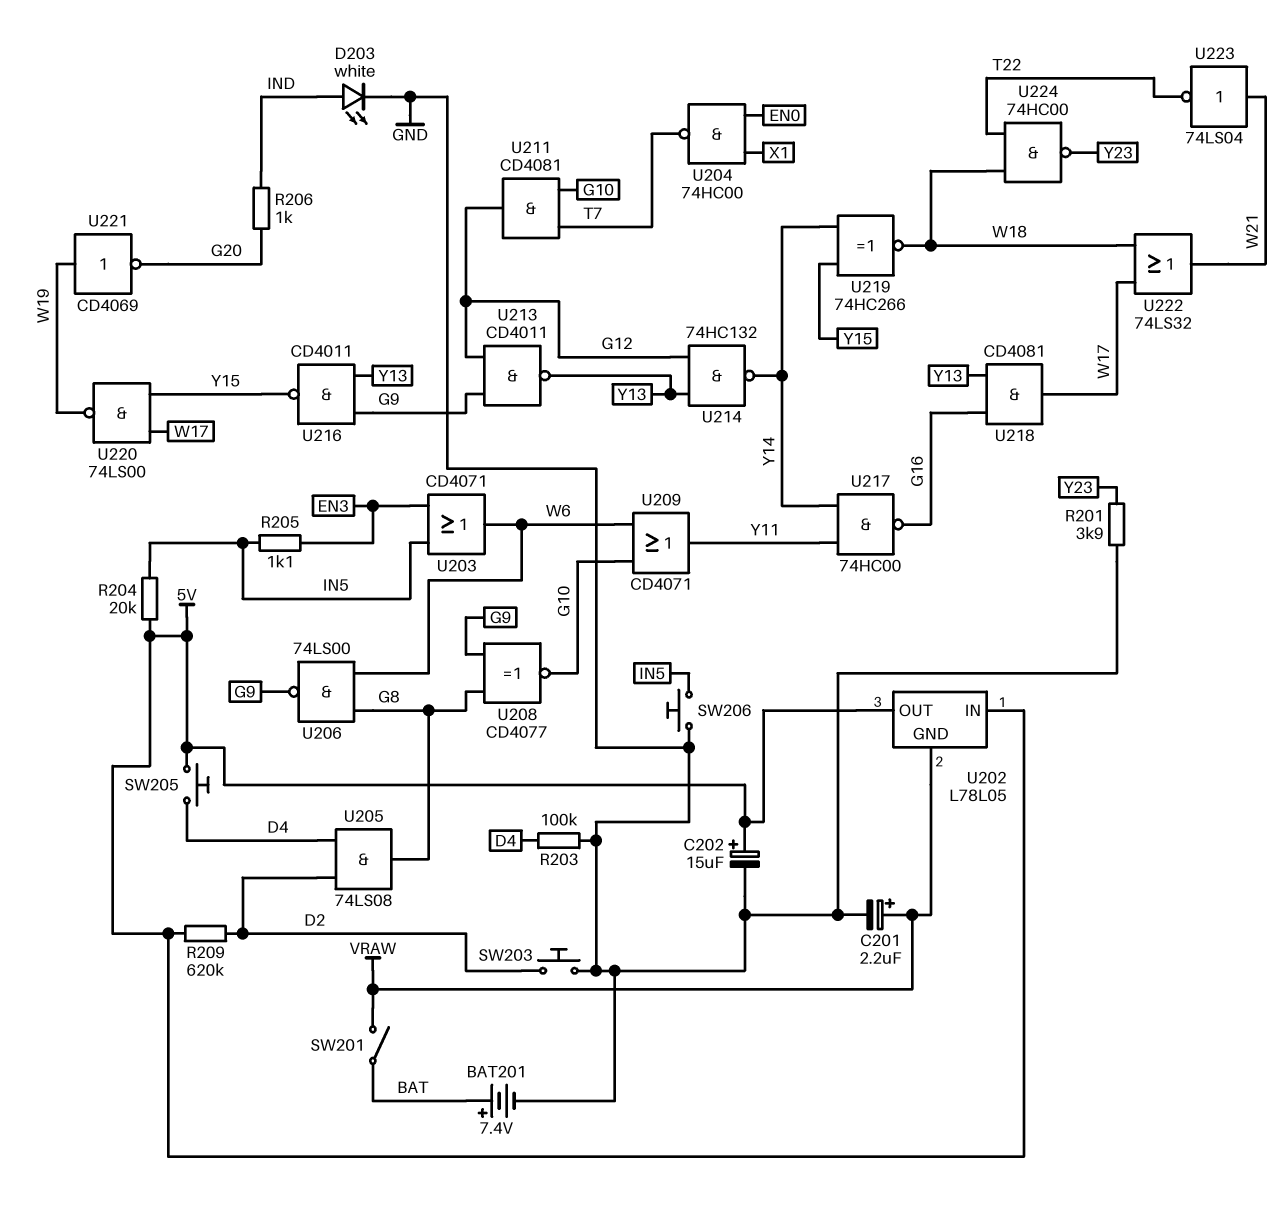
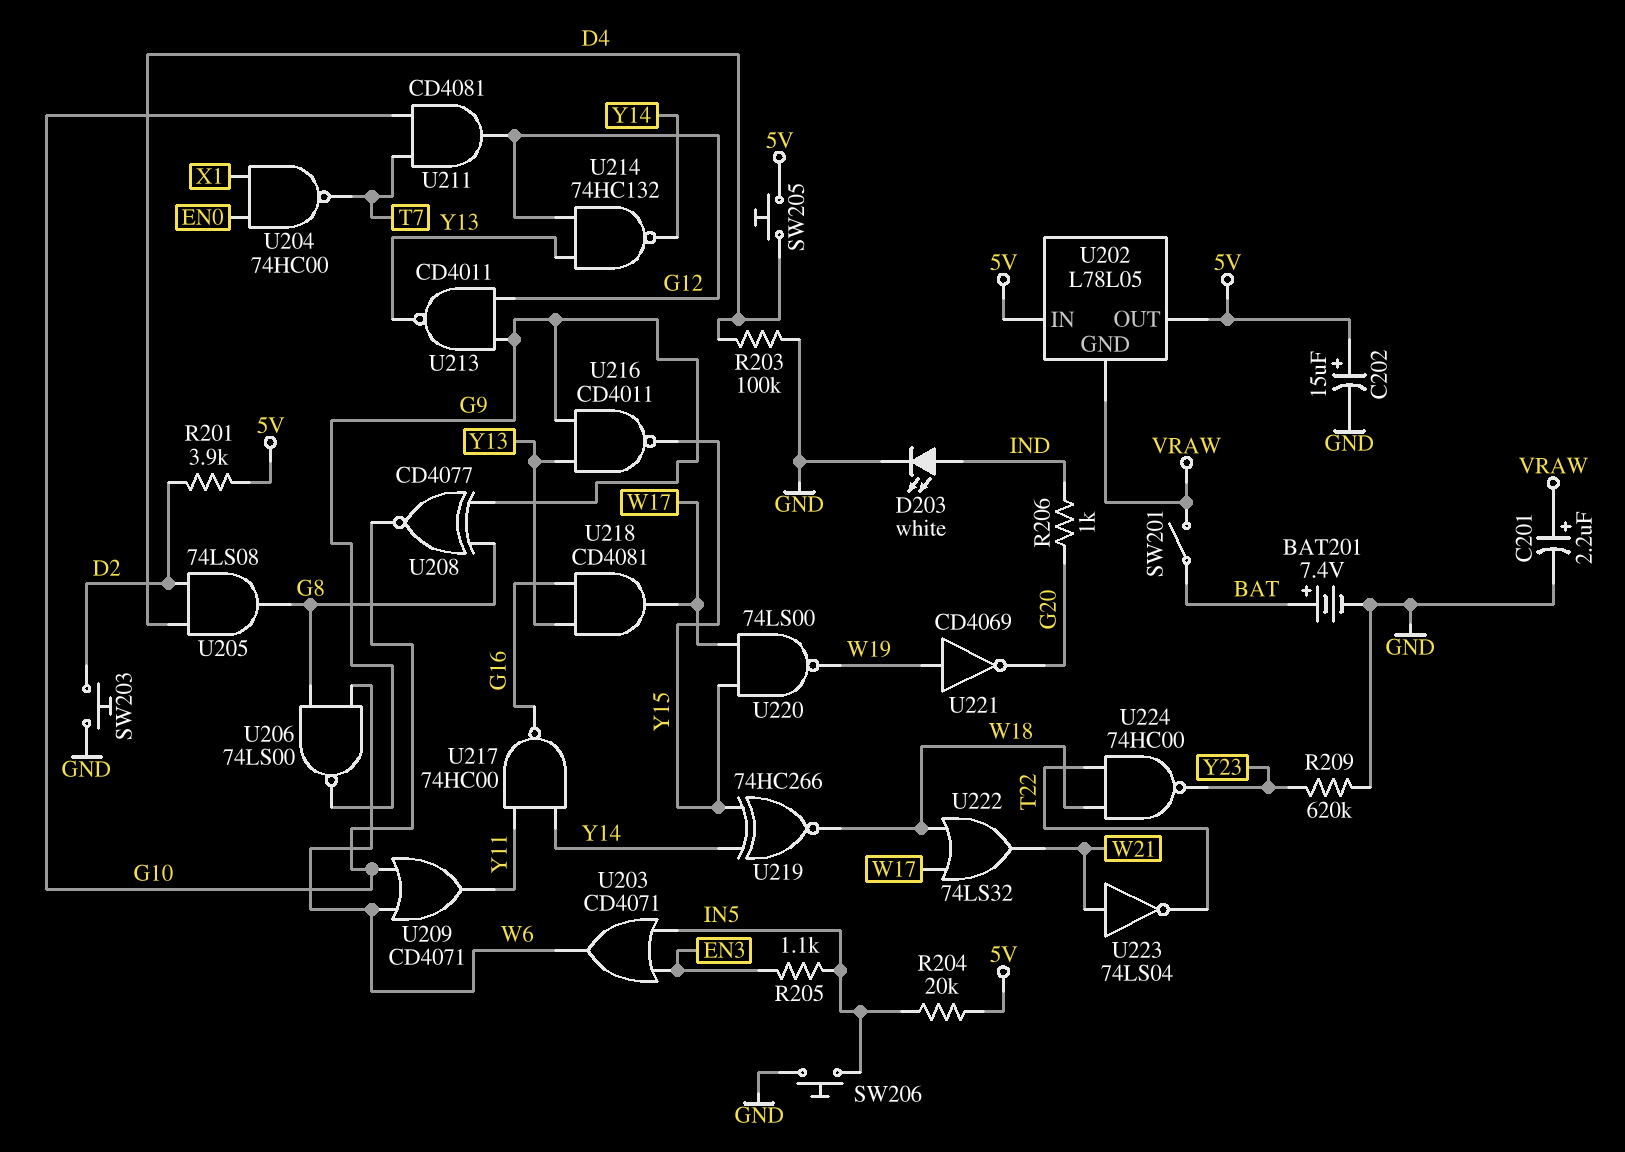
R201: 3.9k (GND, Y23) -> 3.9k (5V, D2)
R209: 620k (5V, D2) -> 620k (GND, Y23)

